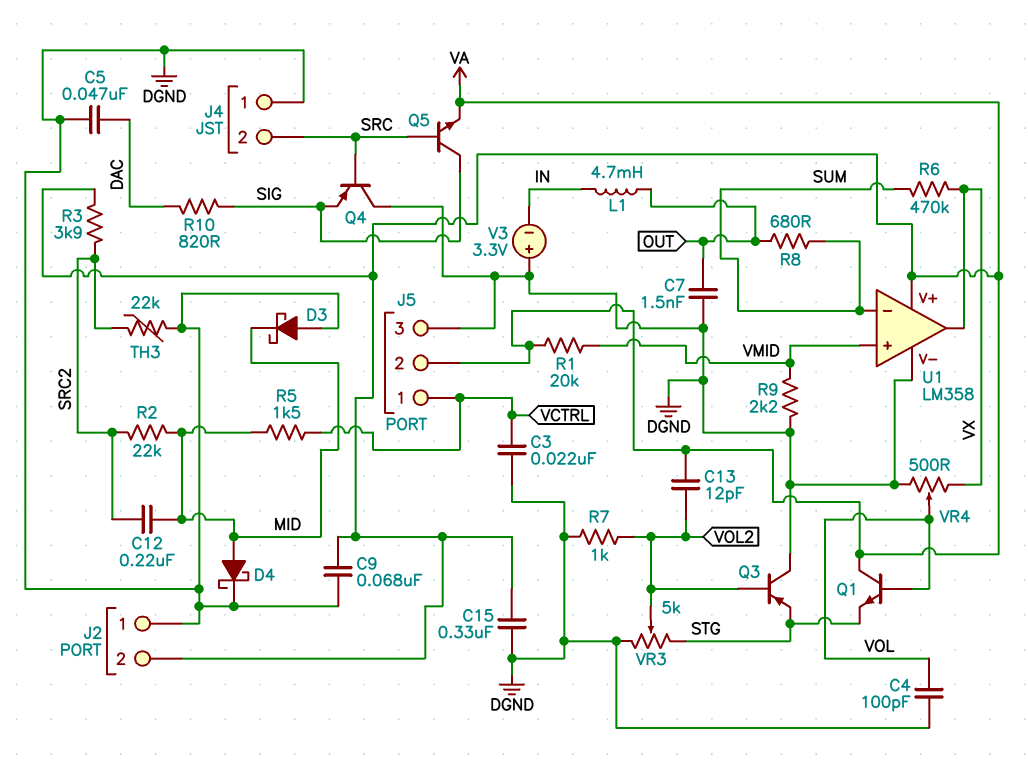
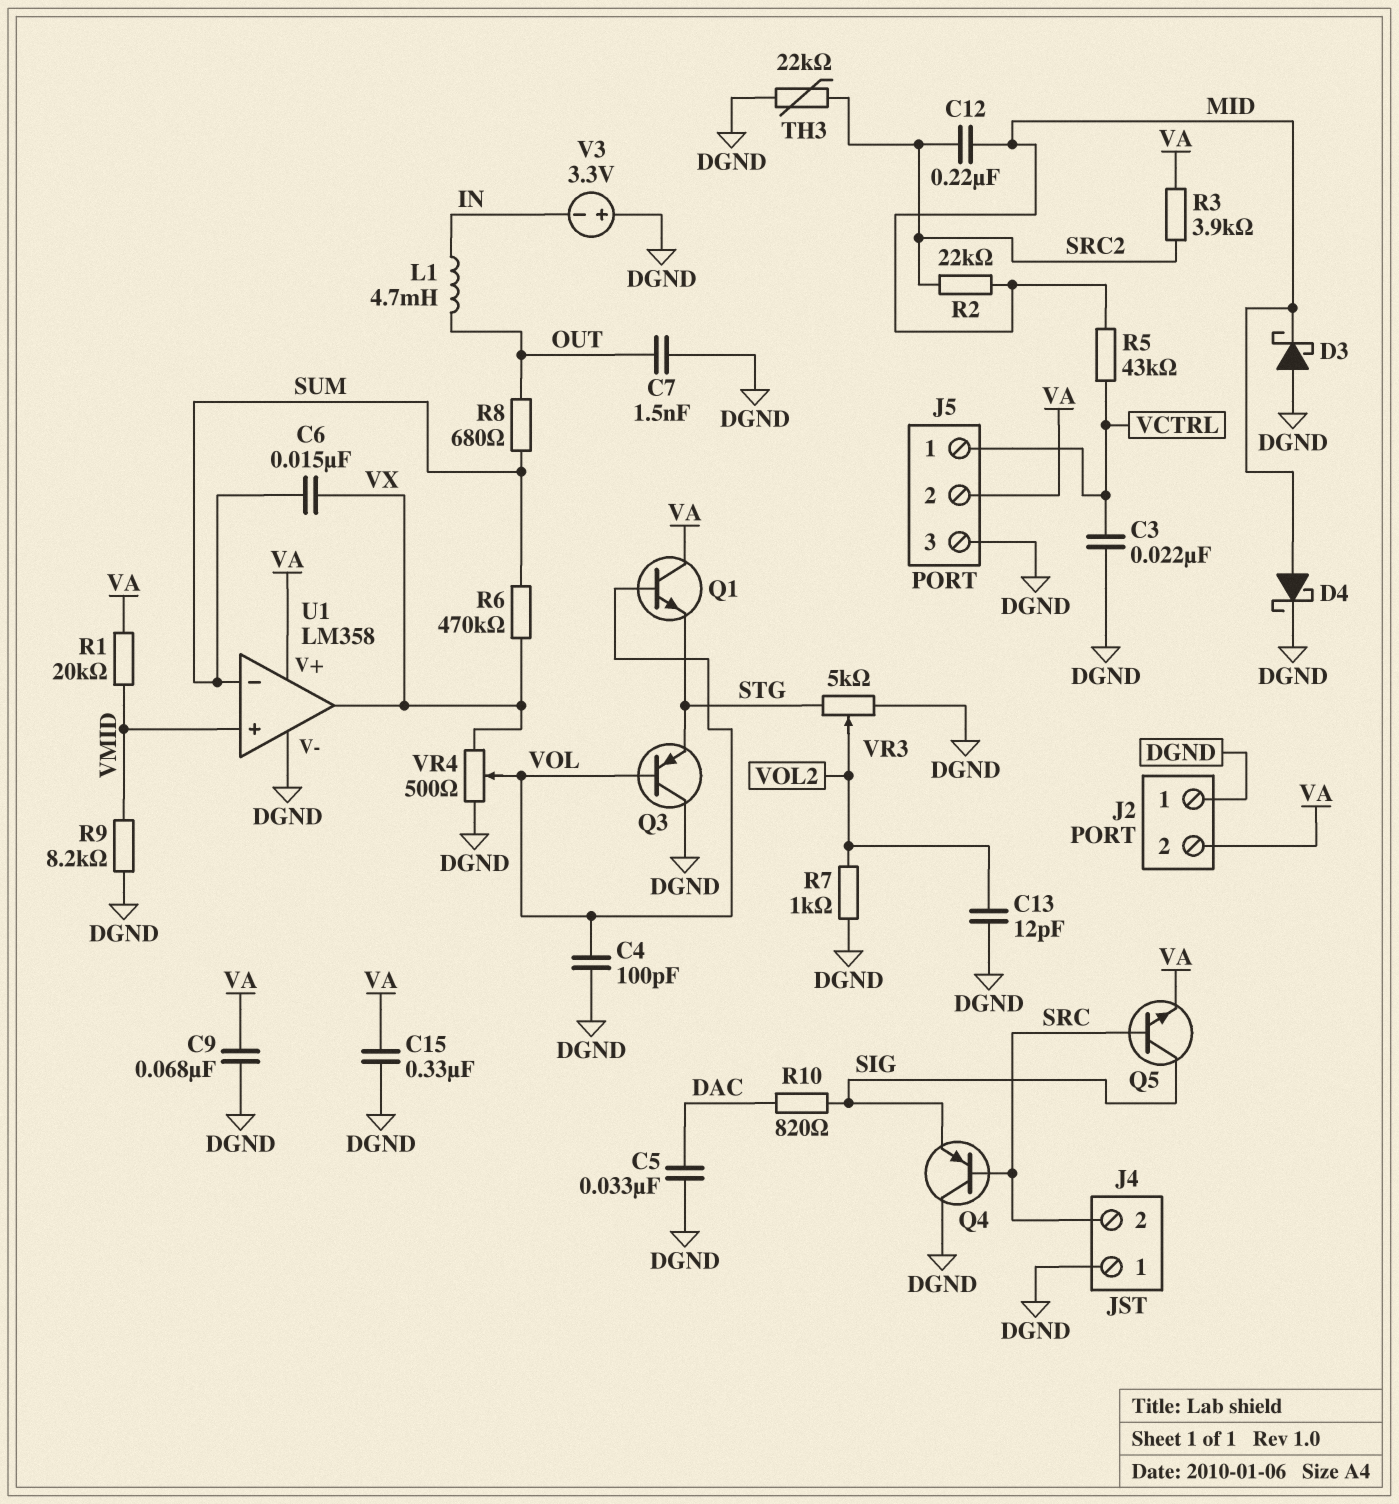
C5: 47nF (DAC, DGND) -> 33nF (DAC, DGND)
C6: none -> 15nF (SUM, VX)
C13: 12pF (VA, VOL2) -> 12pF (DGND, VOL2)
Q3: PNP (B VOL2, C DGND, E STG) -> PNP (B VOL, C DGND, E STG)
R5: 1.5k (MID, VCTRL) -> 43k (MID, VCTRL)
R9: 2.2k (DGND, VMID) -> 8.2k (DGND, VMID)

